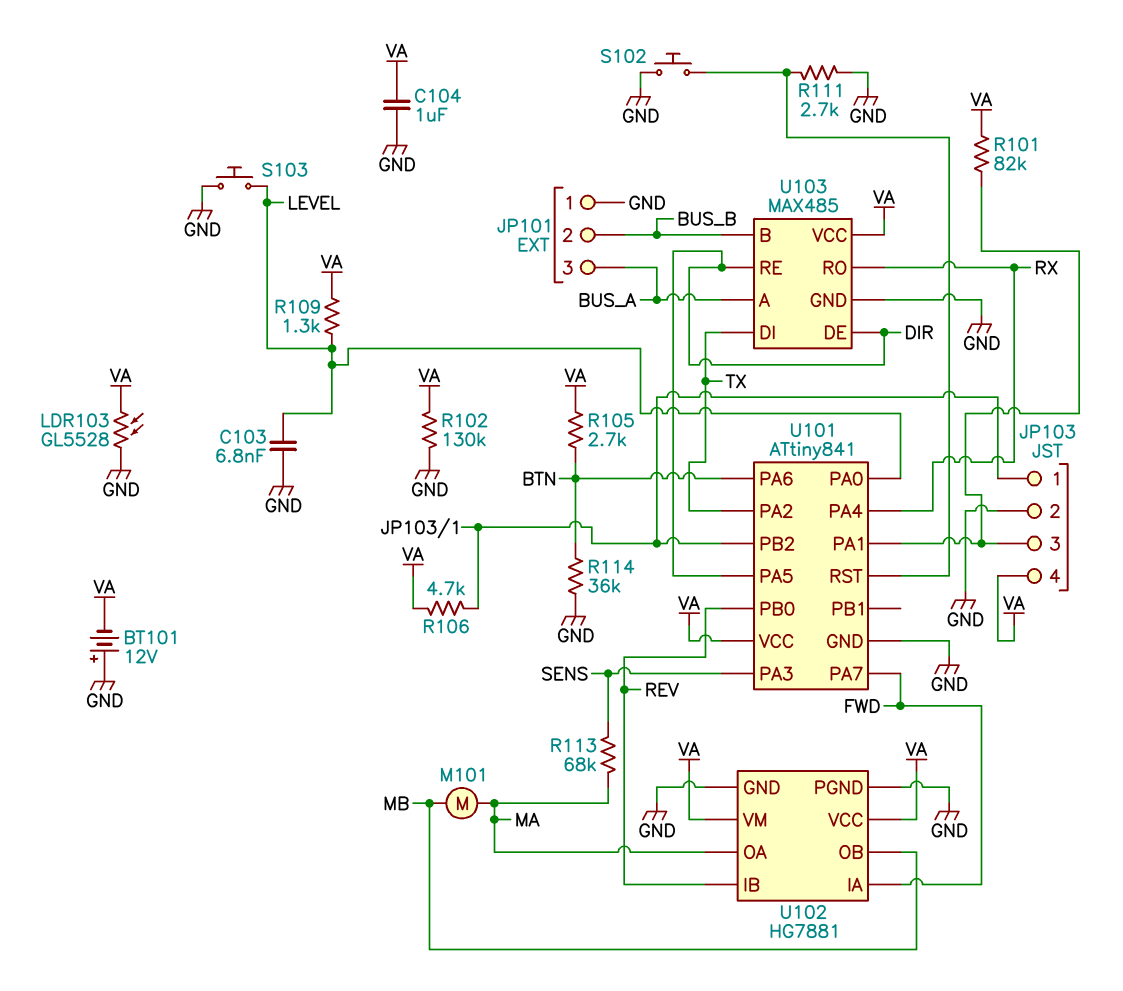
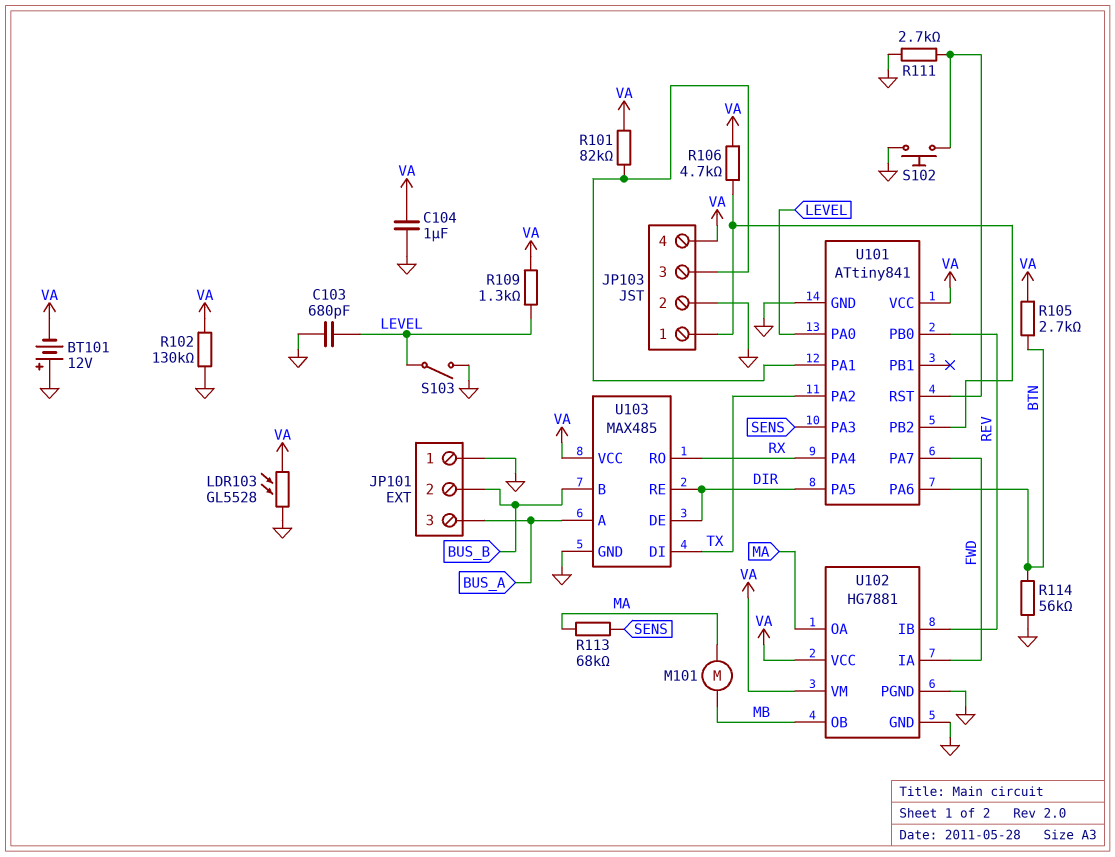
C103: 6.8nF (GND, LEVEL) -> 680pF (GND, LEVEL)
R114: 36k (BTN, GND) -> 56k (BTN, GND)
S103: button (GND, LEVEL) -> switch (GND, LEVEL)

